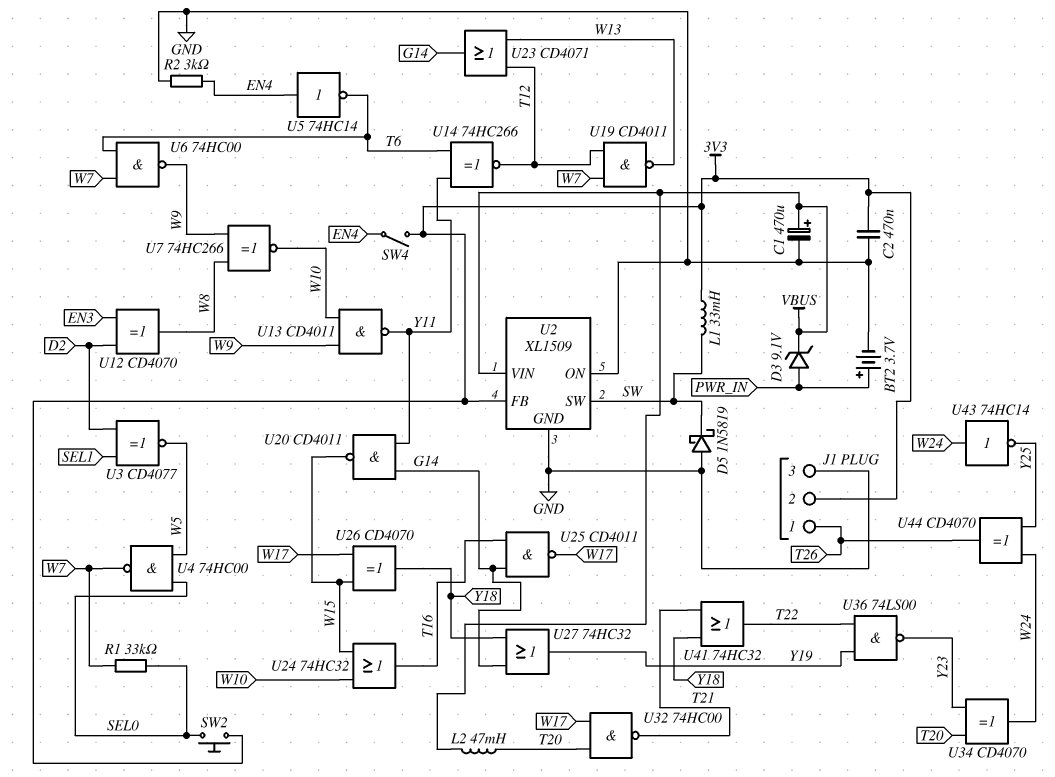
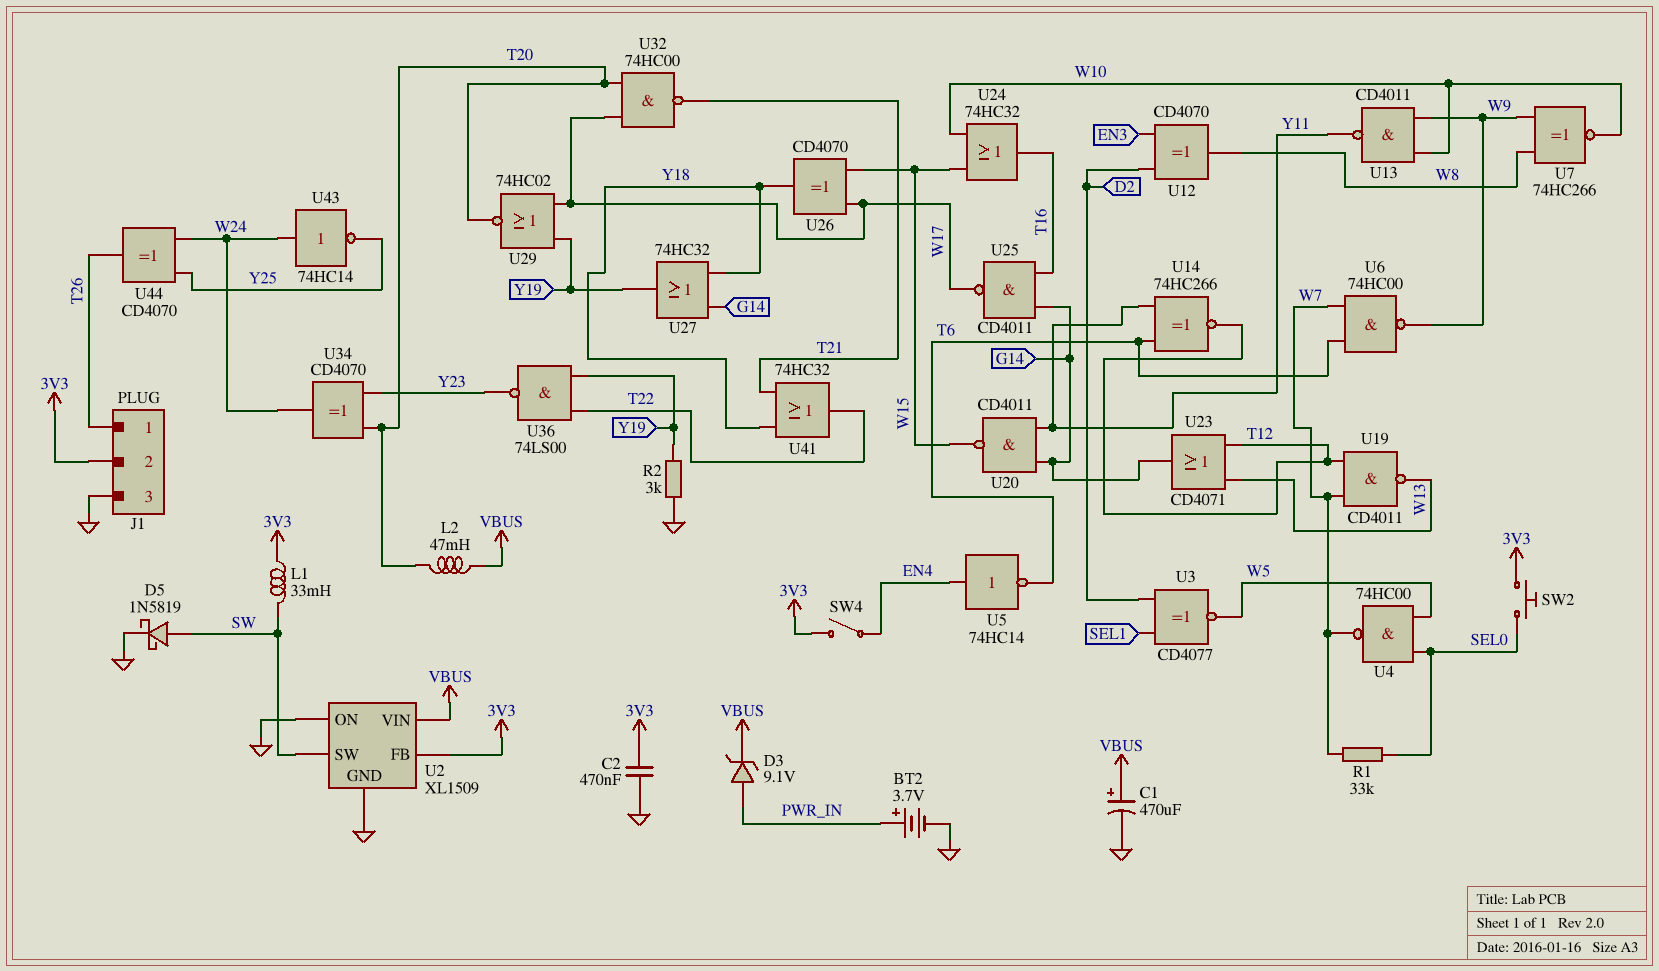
D5: schottky 1N5819 (A GND, K SW) -> schottky 1N5819 (A SW, K GND)
R2: 3k (EN4, GND) -> 3k (GND, Y19)
U29: none -> NOR 74HC02 (in W17, in Y19, out T20)

